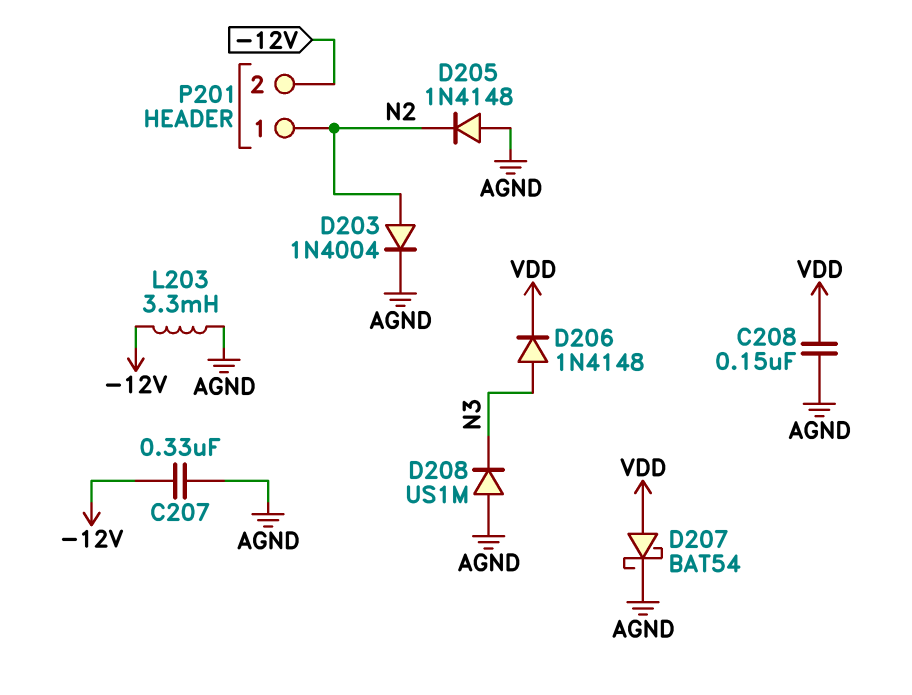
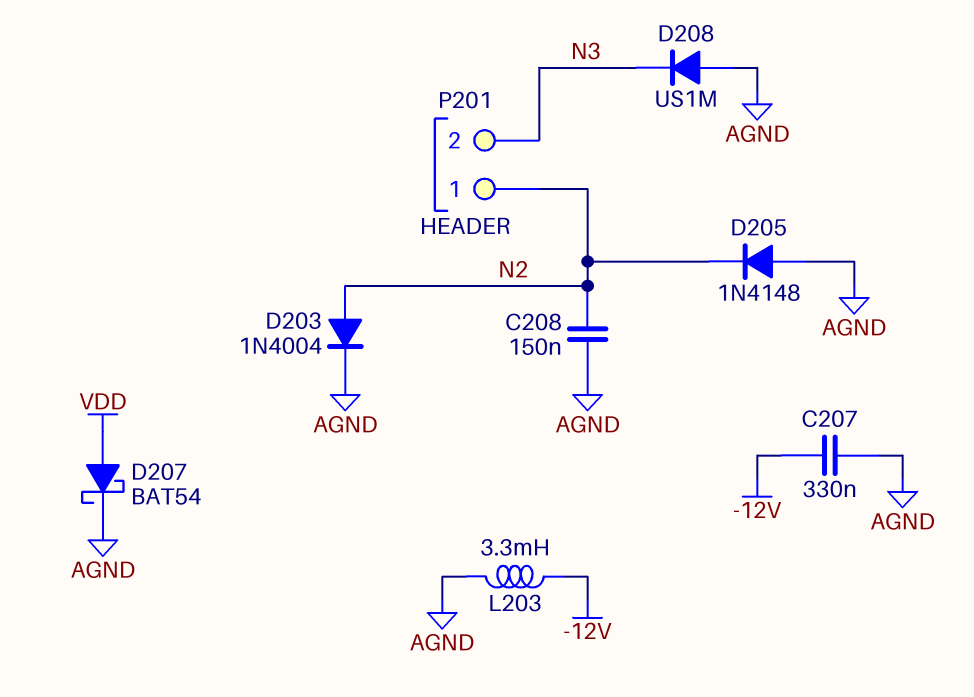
C208: 150nF (AGND, VDD) -> 150nF (AGND, N2)
D206: diode 1N4148 (A N3, K VDD) -> none
P201 pin 2: -12V -> N3

